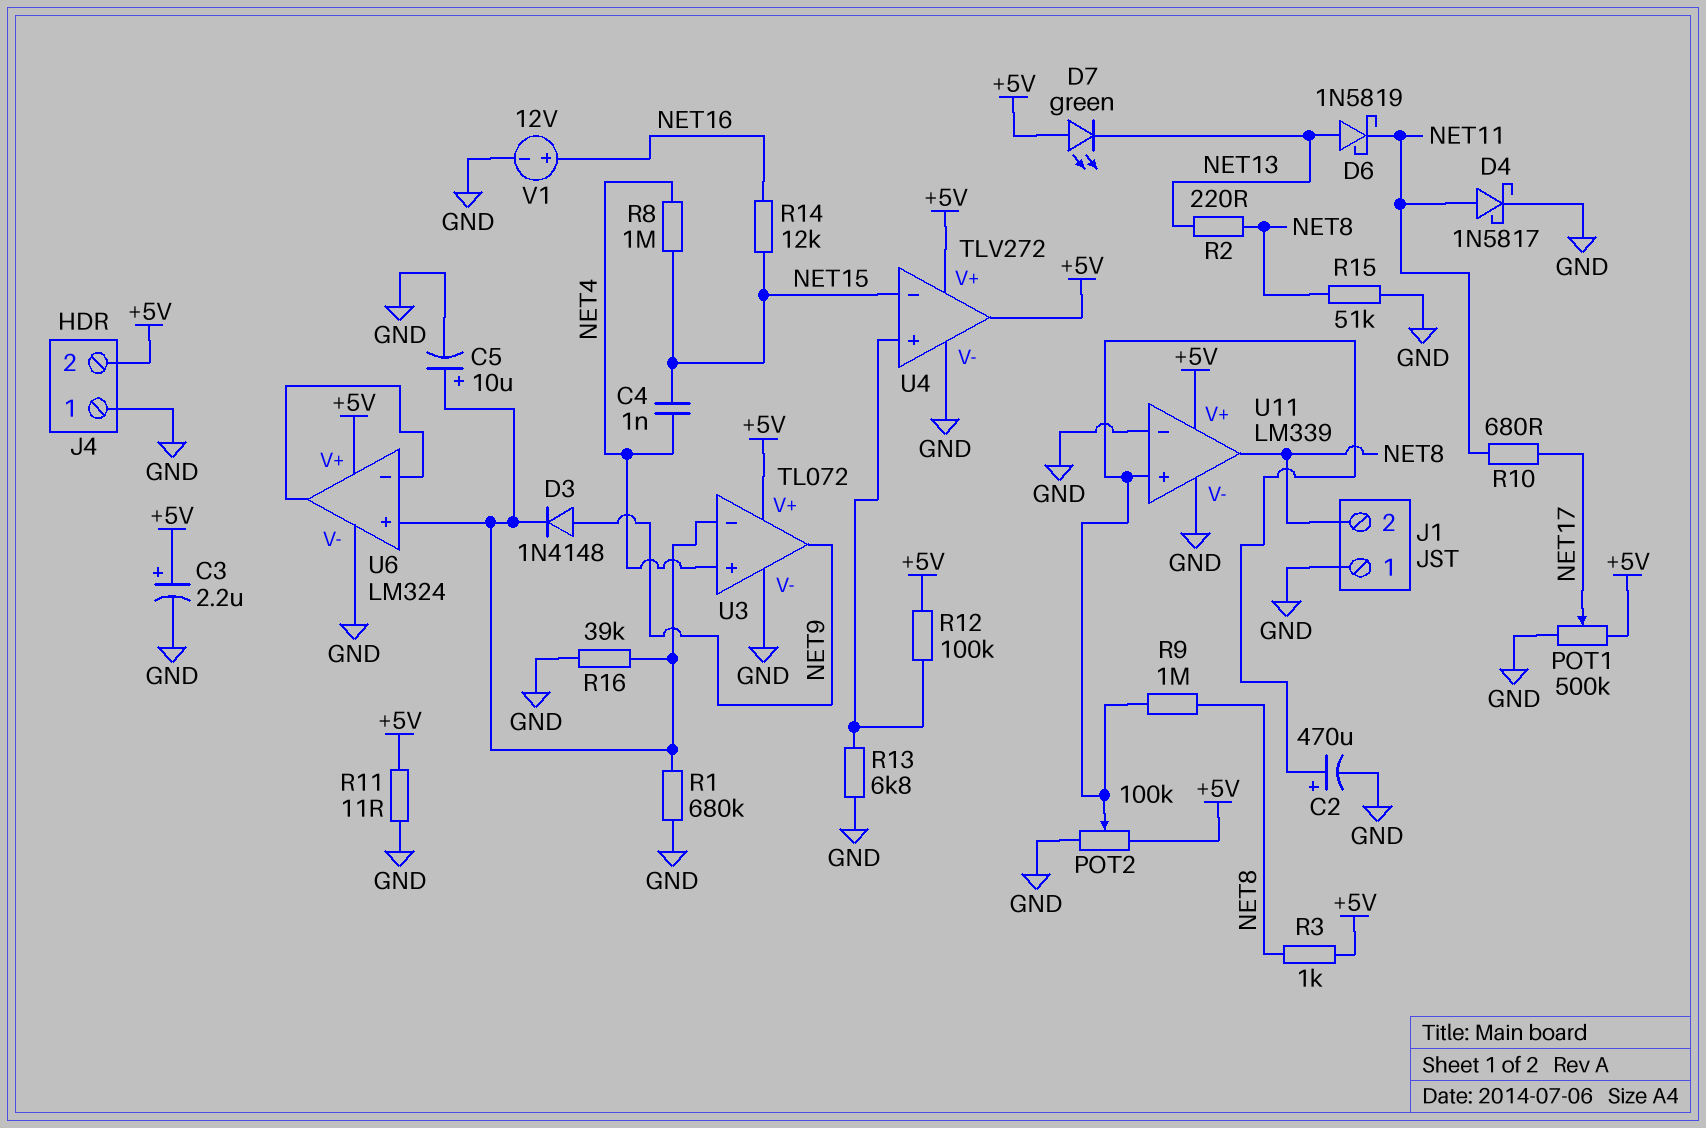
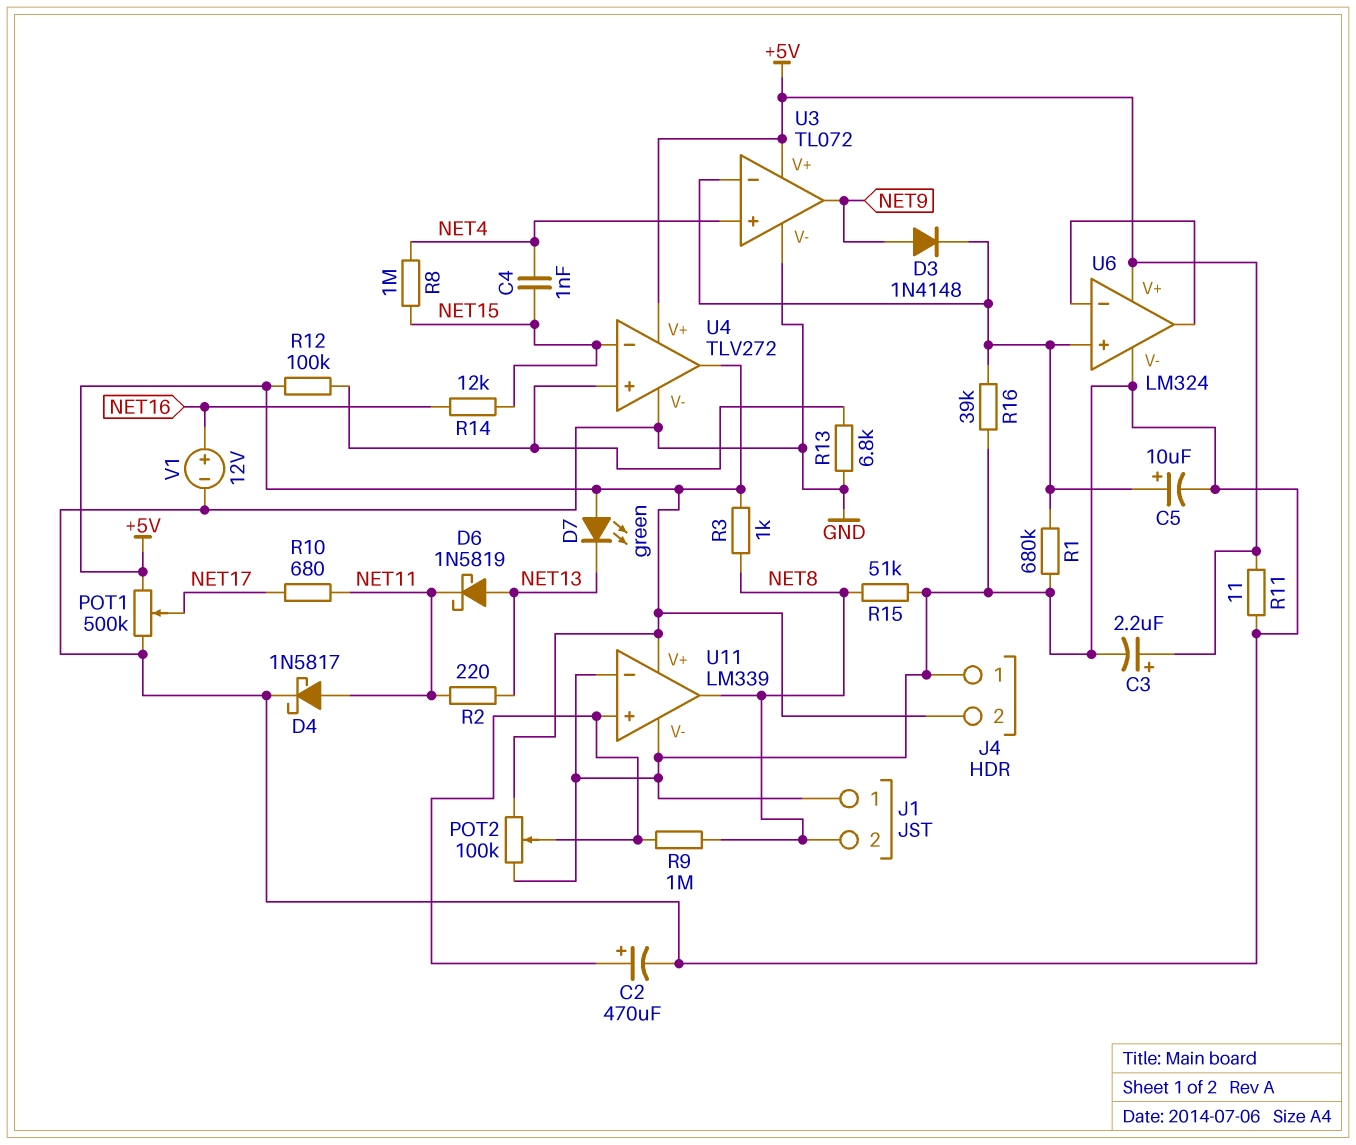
R2: 220 (NET8, NET13) -> 220 (NET11, NET13)

